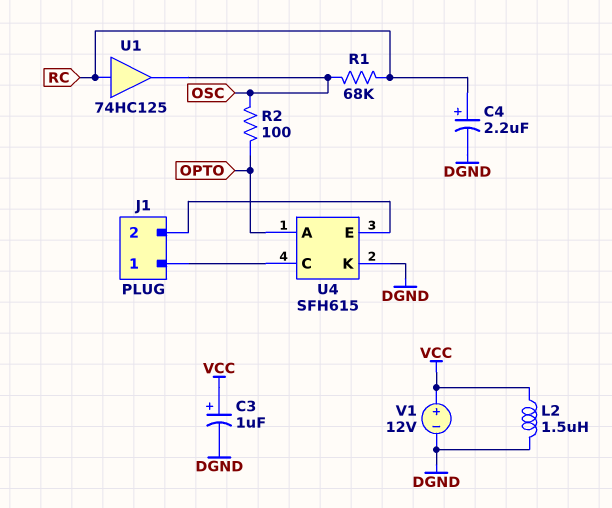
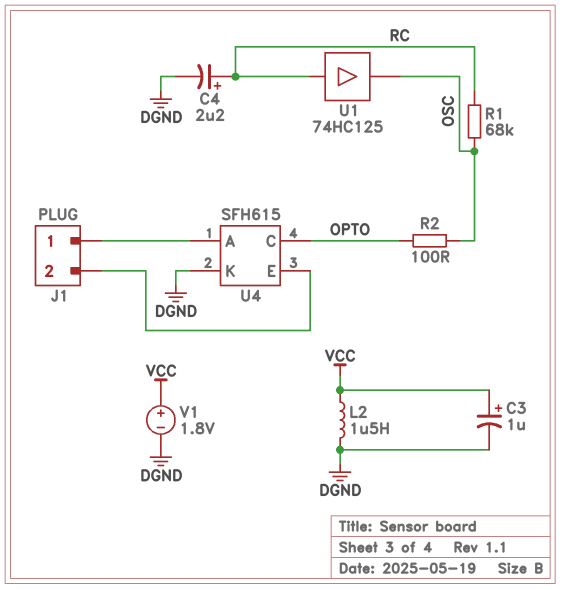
U4 pin A: OPTO -> J1/1
U4 pin C: J1/1 -> OPTO
V1: 12V (plus VCC, minus DGND) -> 1.8V (plus VCC, minus DGND)

